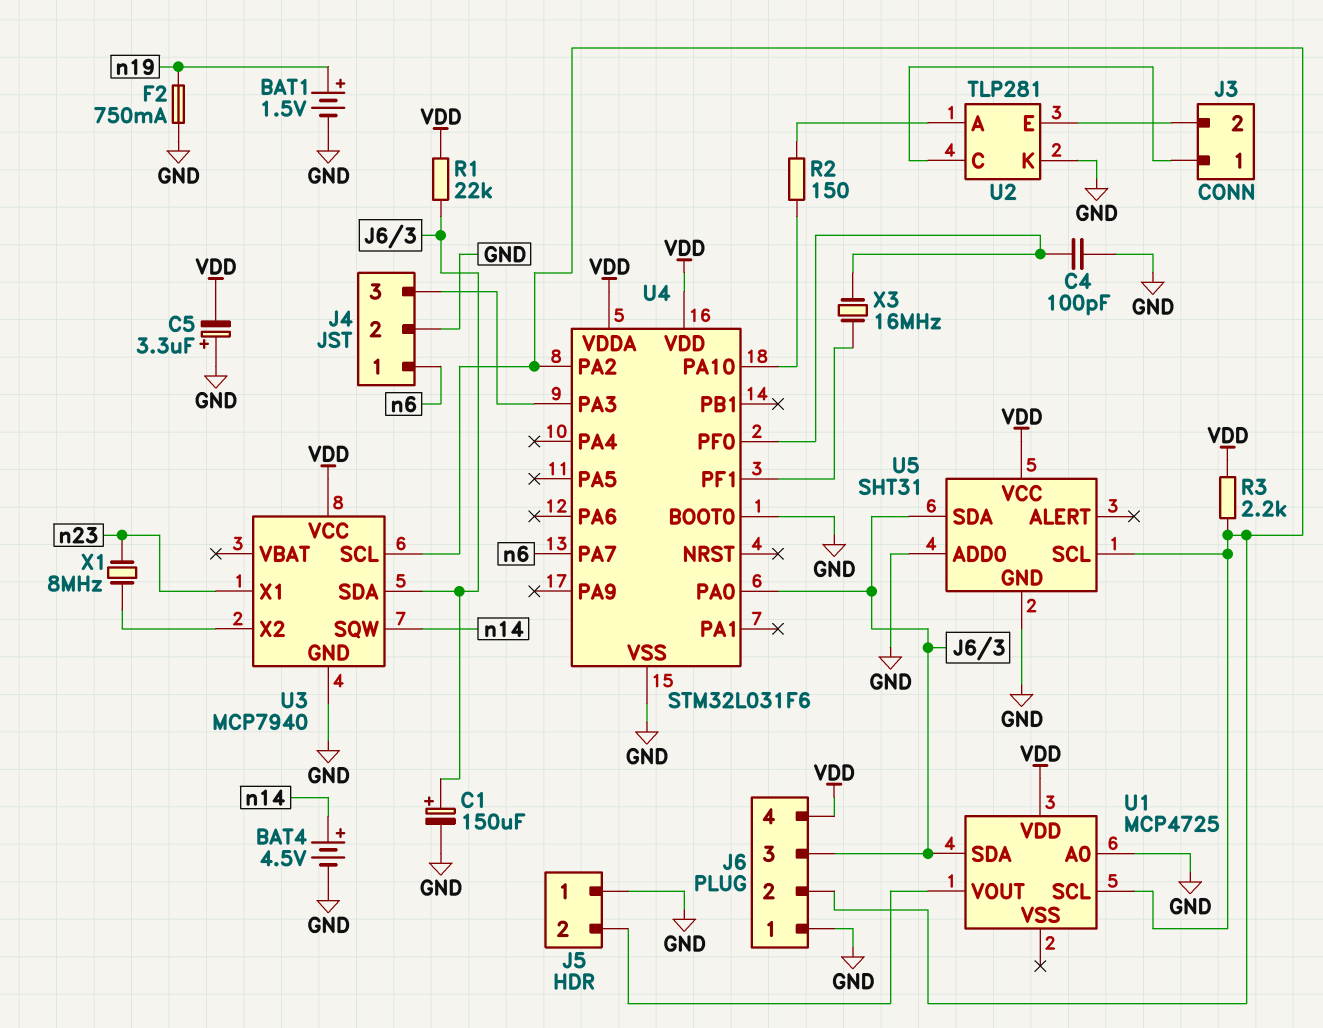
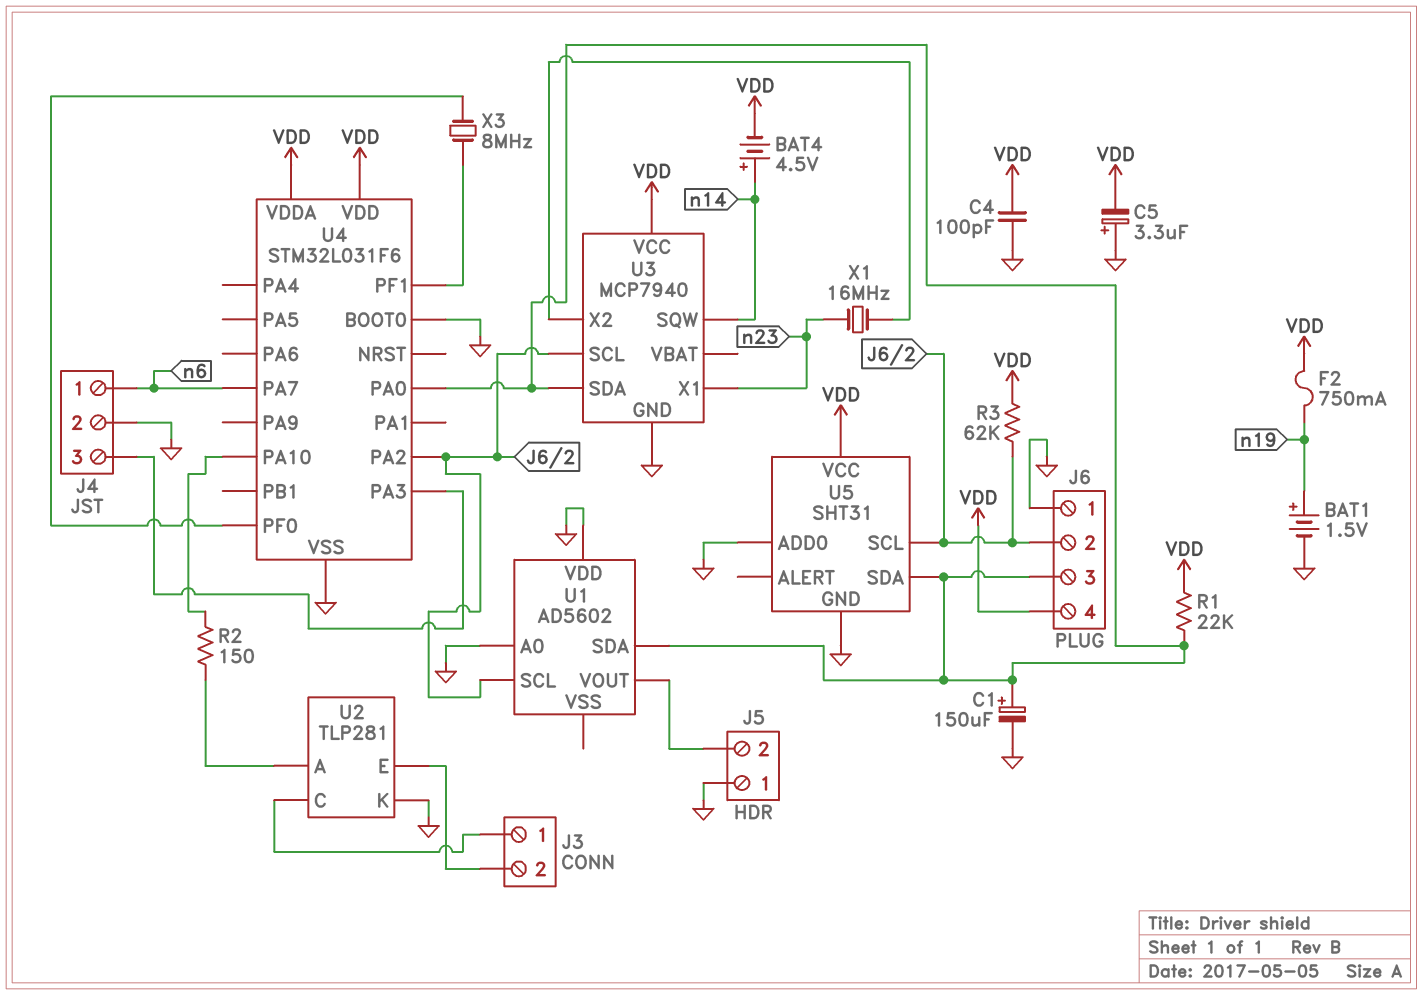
BAT4: 4.5V (plus n14, minus GND) -> 4.5V (plus n14, minus VDD)
C4: 100pF (GND, U4/PF0) -> 100pF (GND, VDD)
F2: 750mA (GND, n19) -> 750mA (VDD, n19)
R3: 2.2k (J6/2, VDD) -> 62k (J6/2, VDD)
U1: MCP4725 -> AD5602
U1 pin VDD: VDD -> GND
X1: 8MHz (U3/X2, n23) -> 16MHz (U3/X2, n23)
X3: 16MHz (U4/PF0, U4/PF1) -> 8MHz (U4/PF0, U4/PF1)

